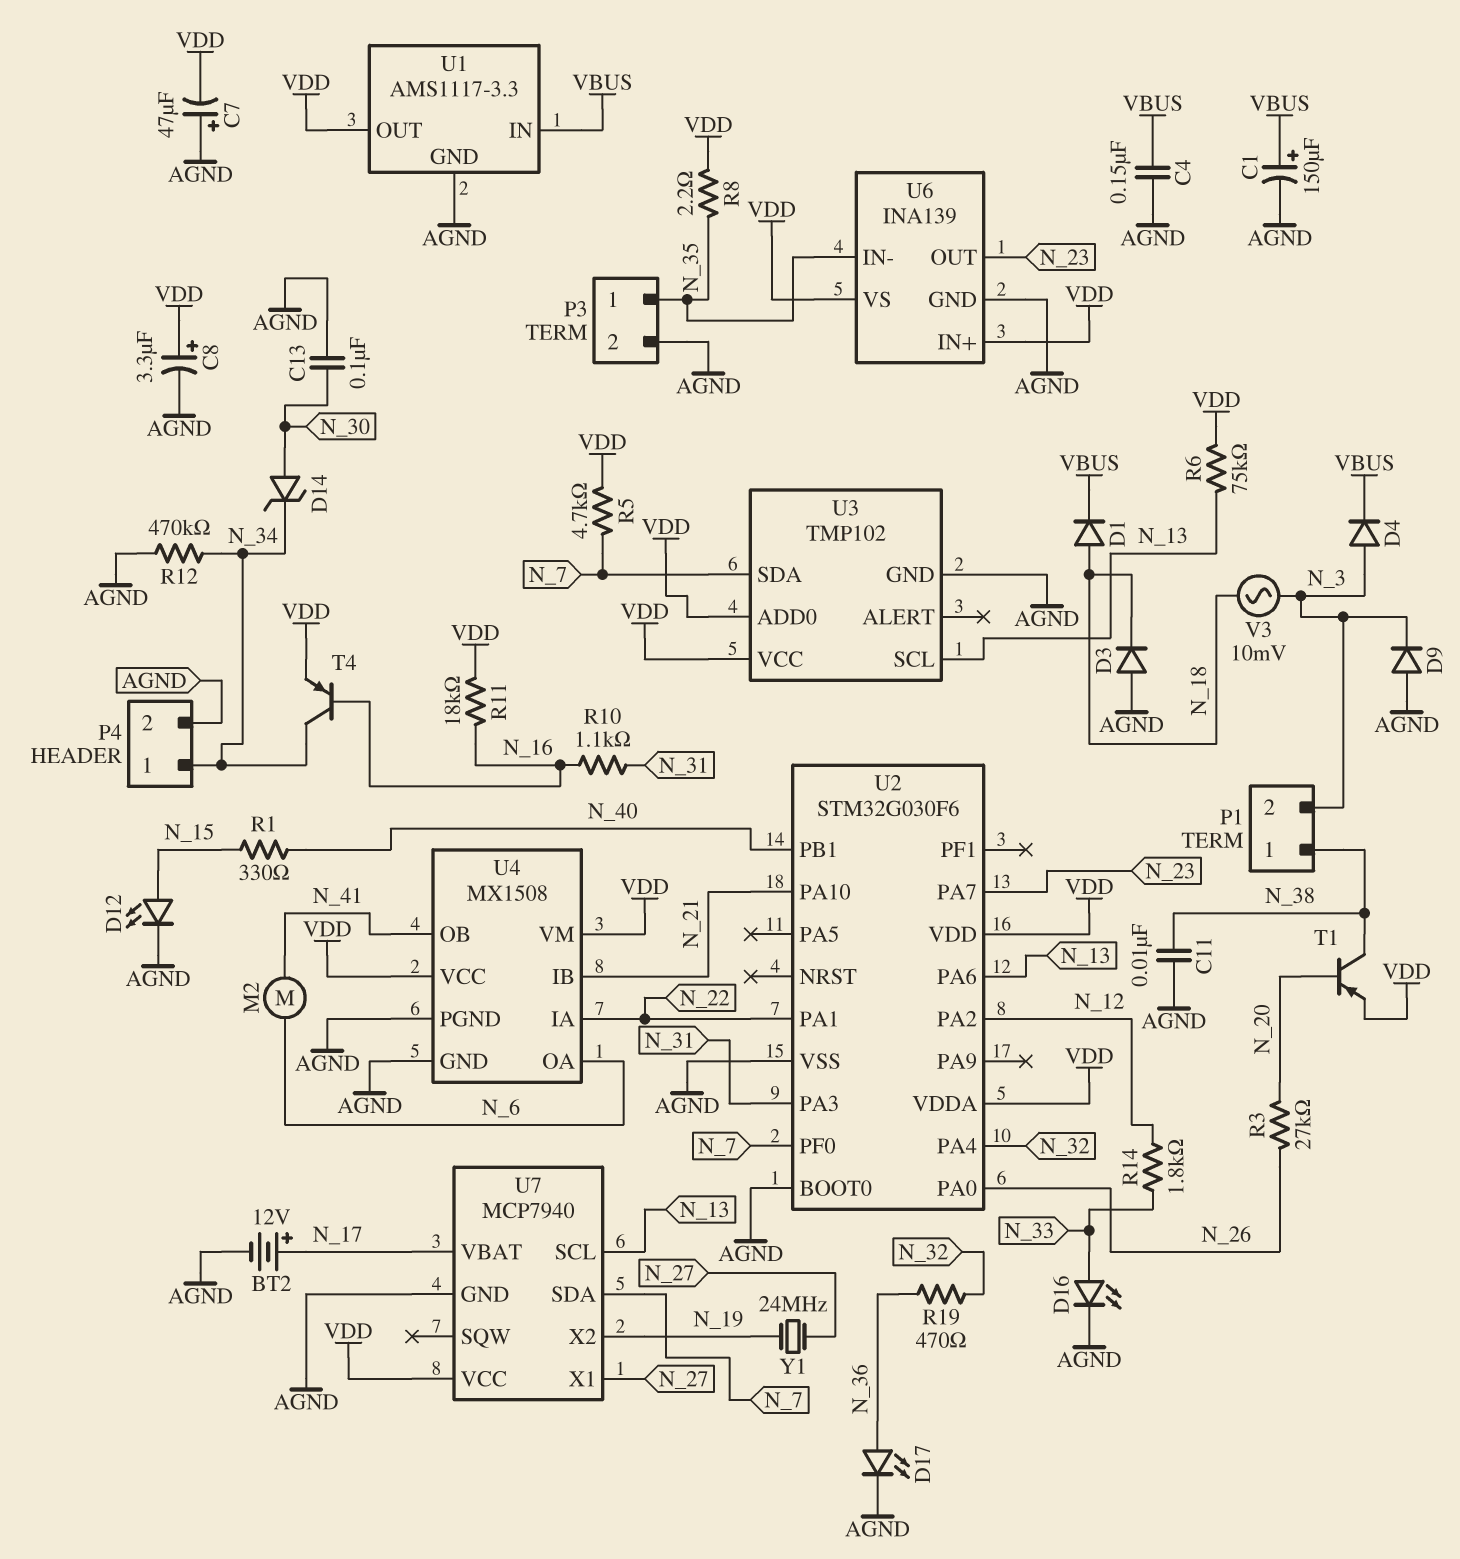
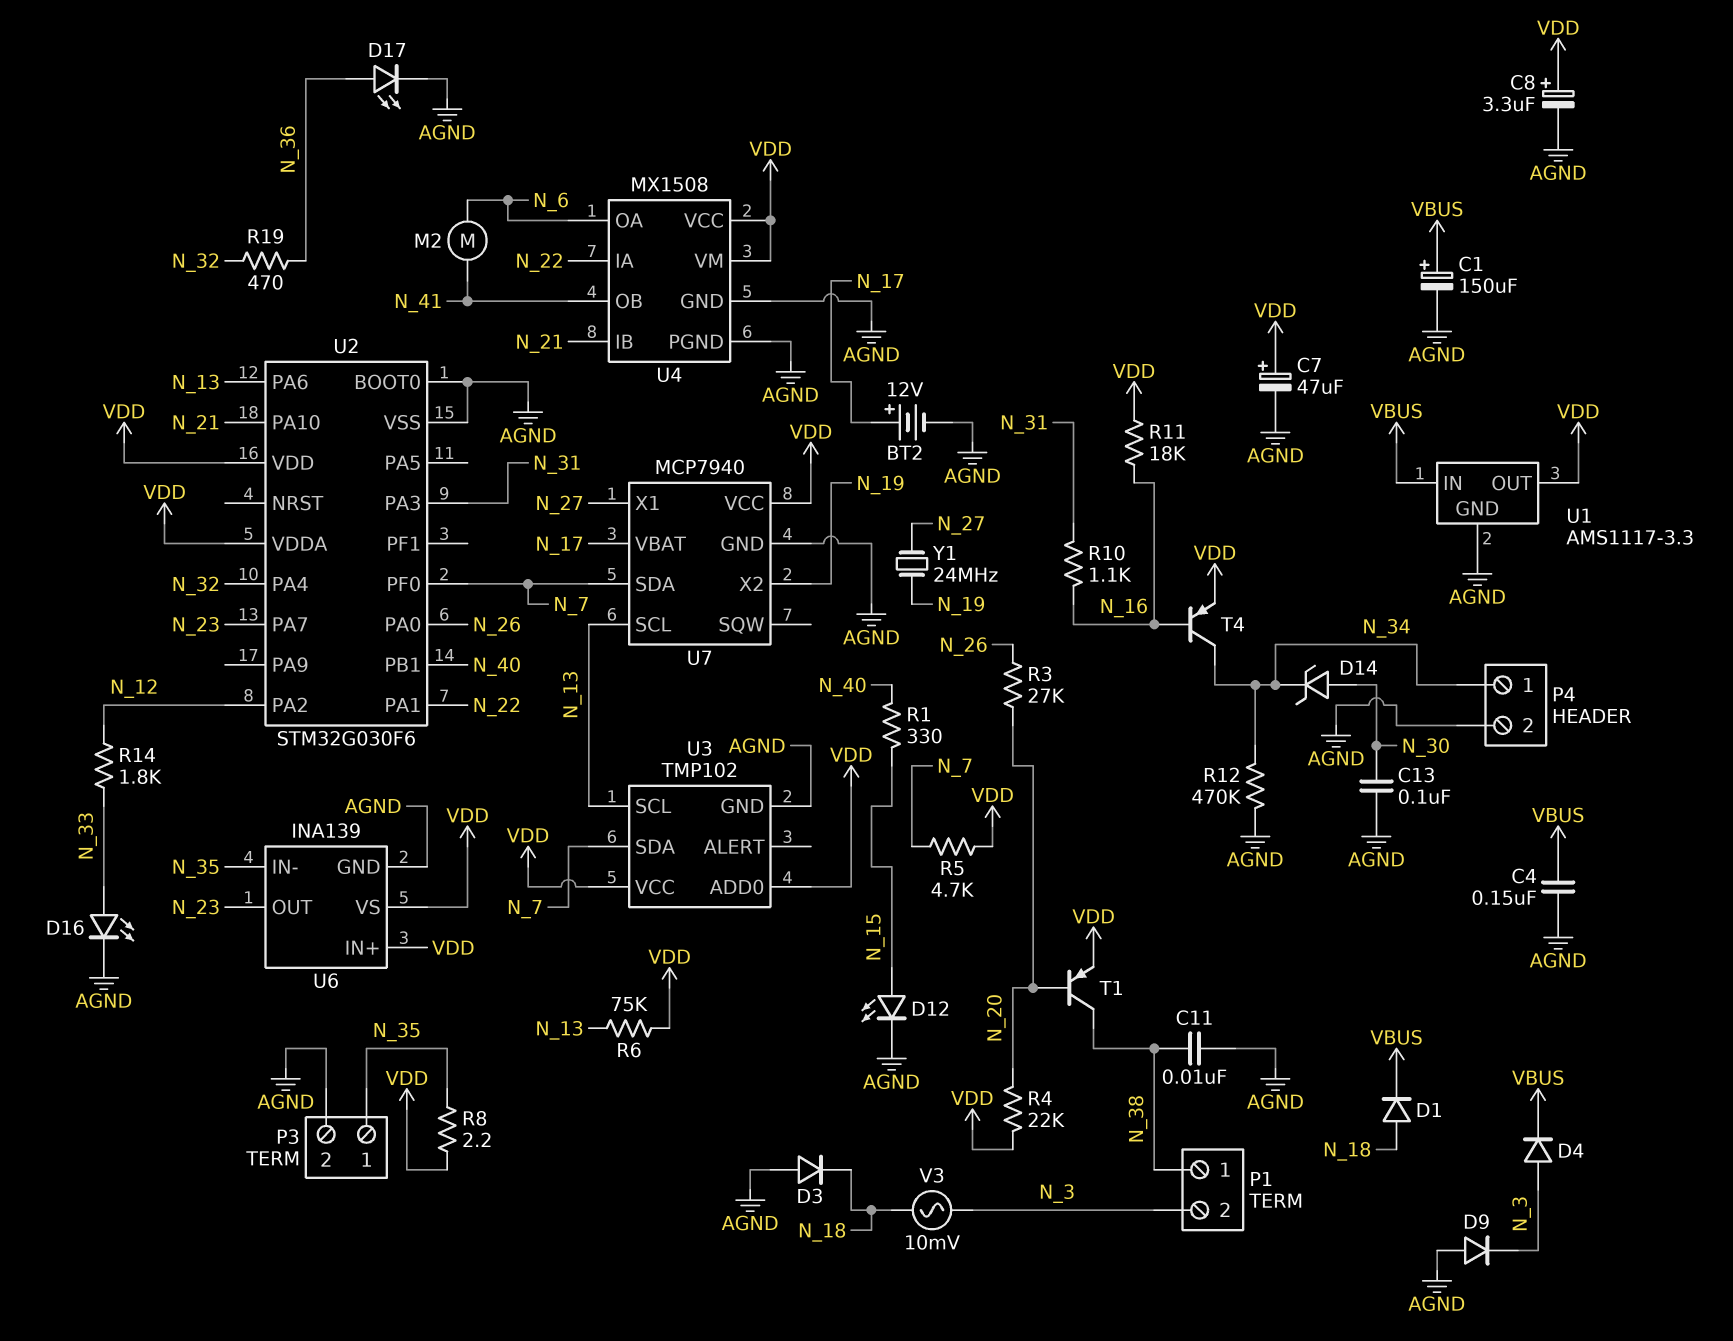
C7: 47uF (plus AGND, minus VDD) -> 47uF (plus VDD, minus AGND)
R4: none -> 22k (N_20, VDD)

